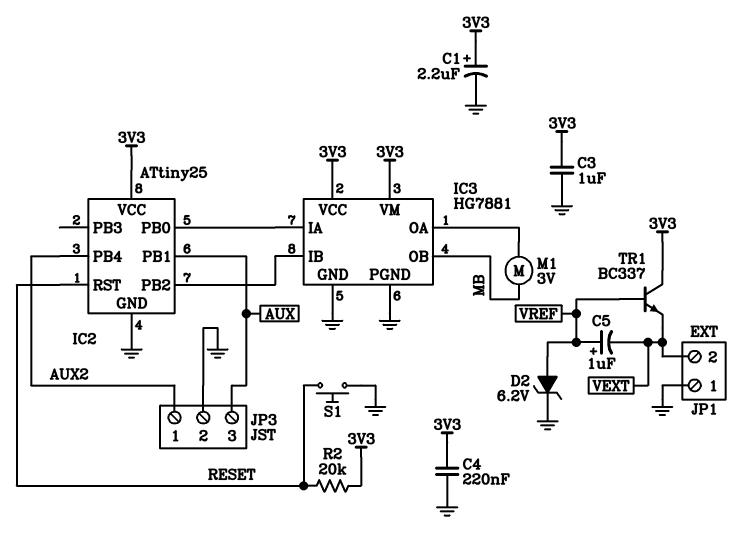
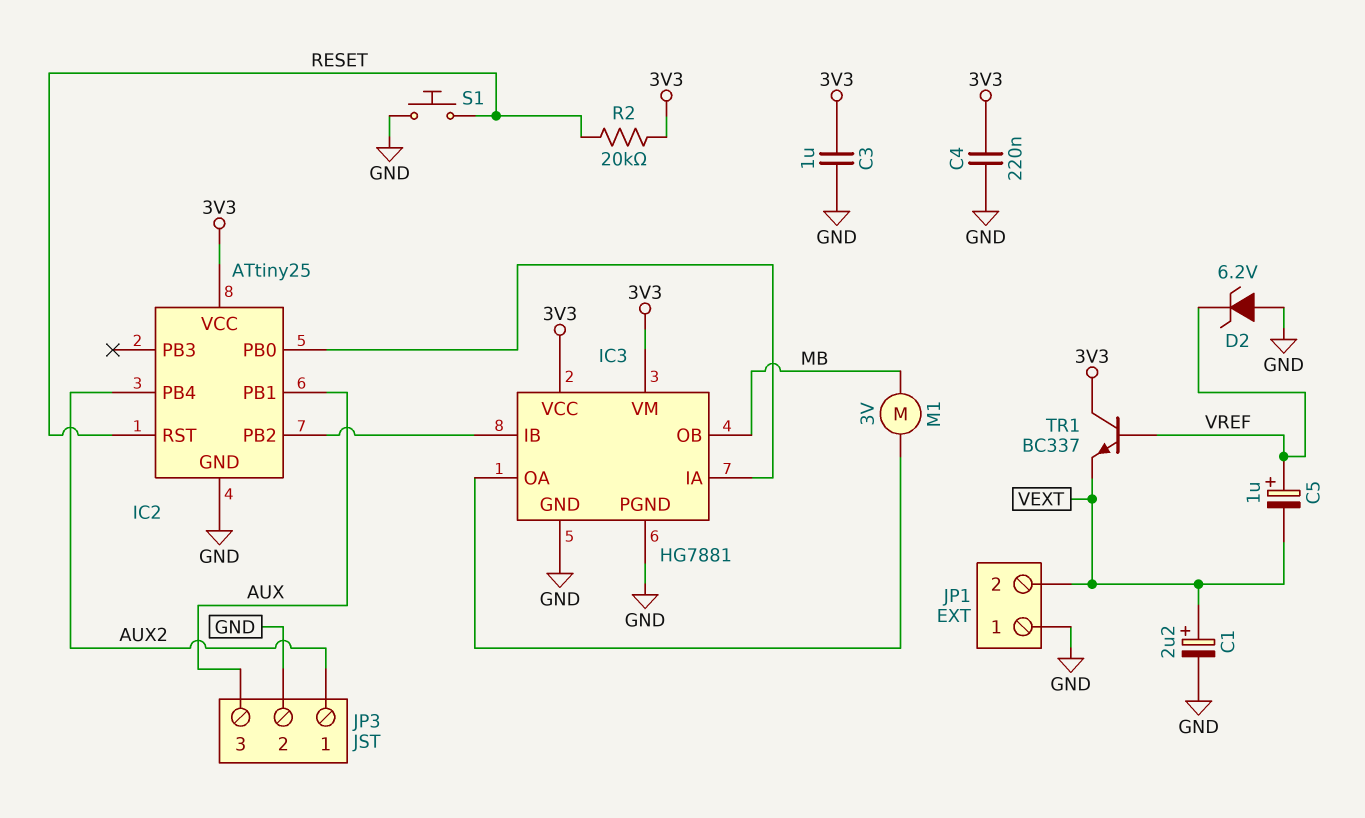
C1: 2.2uF (plus 3V3, minus GND) -> 2.2uF (plus VEXT, minus GND)
D2: zener 6.2V (A VREF, K GND) -> zener 6.2V (A GND, K VREF)

